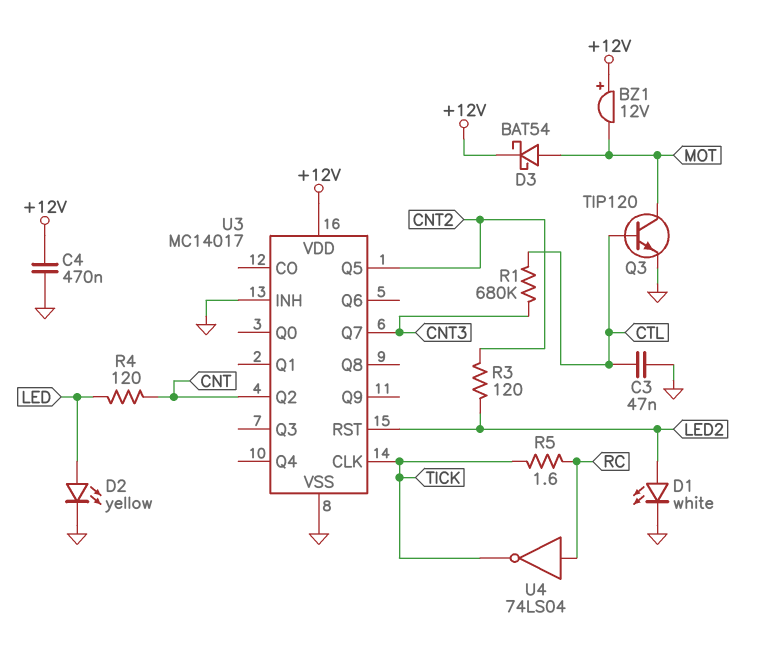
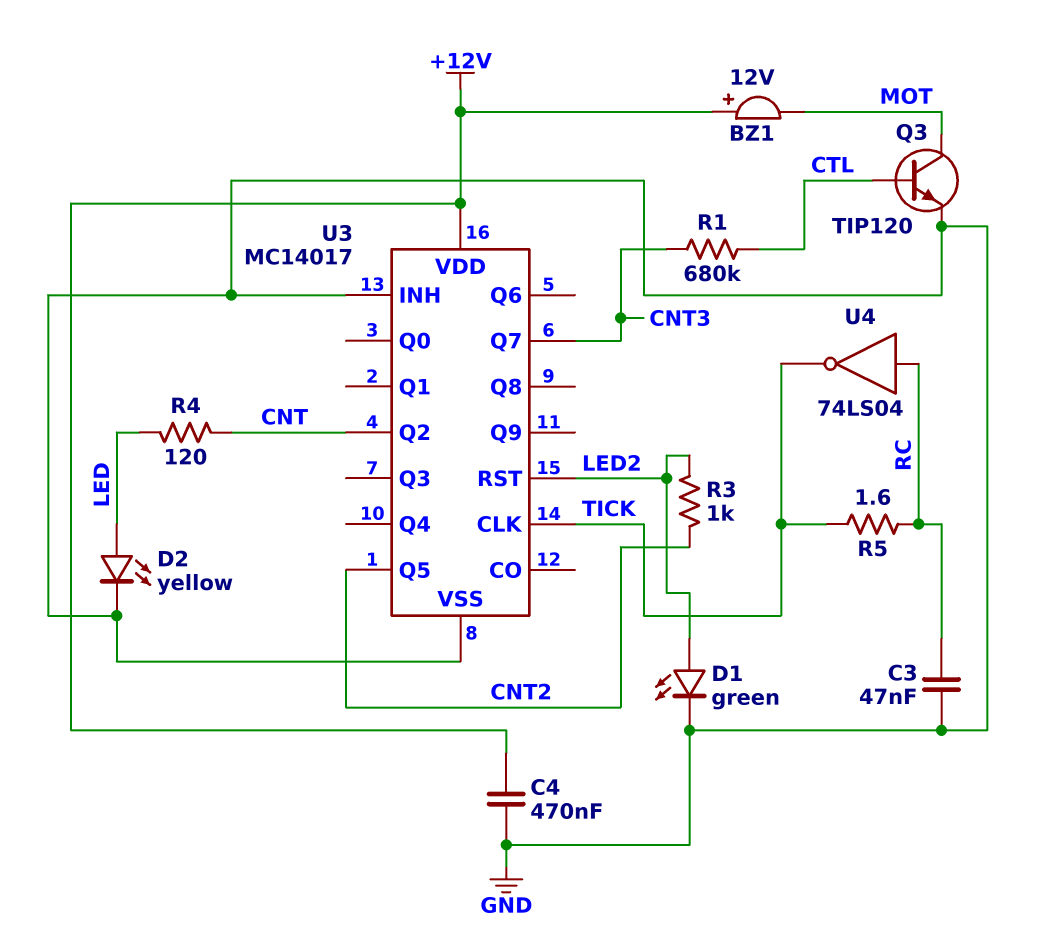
C3: 47nF (CTL, GND) -> 47nF (GND, RC)
D1: LED white (A LED2, K GND) -> LED green (A LED2, K GND)
D3: schottky BAT54 (A MOT, K +12V) -> none
R3: 120 (CNT2, LED2) -> 1k (CNT2, LED2)

